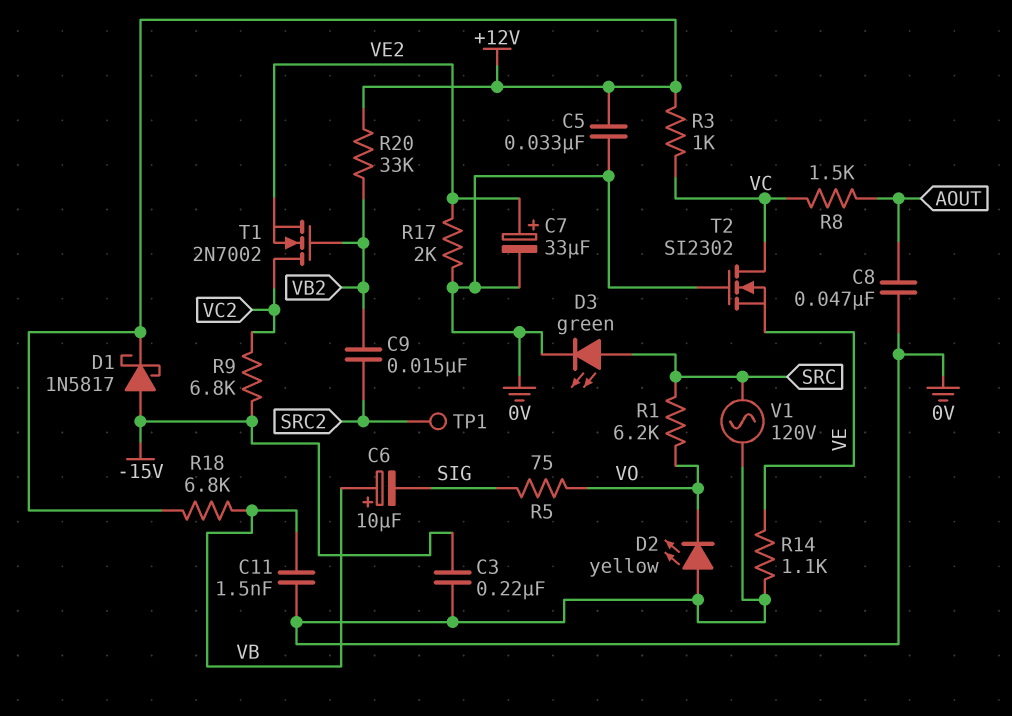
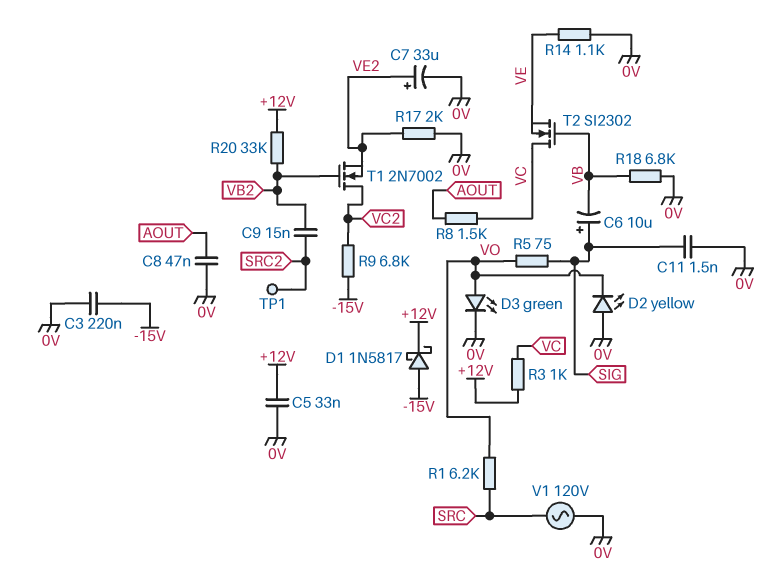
C6: 10uF (plus VB, minus SIG) -> 10uF (plus SIG, minus VB)
C11: 1.5nF (0V, VB) -> 1.5nF (0V, SIG)
D3: LED green (A SRC, K 0V) -> LED green (A VO, K 0V)
R18: 6.8k (+12V, VB) -> 6.8k (0V, VB)
T2: NMOS SI2302 (G 0V, D VC, S VE) -> NMOS SI2302 (G VB, D VC, S VE)

